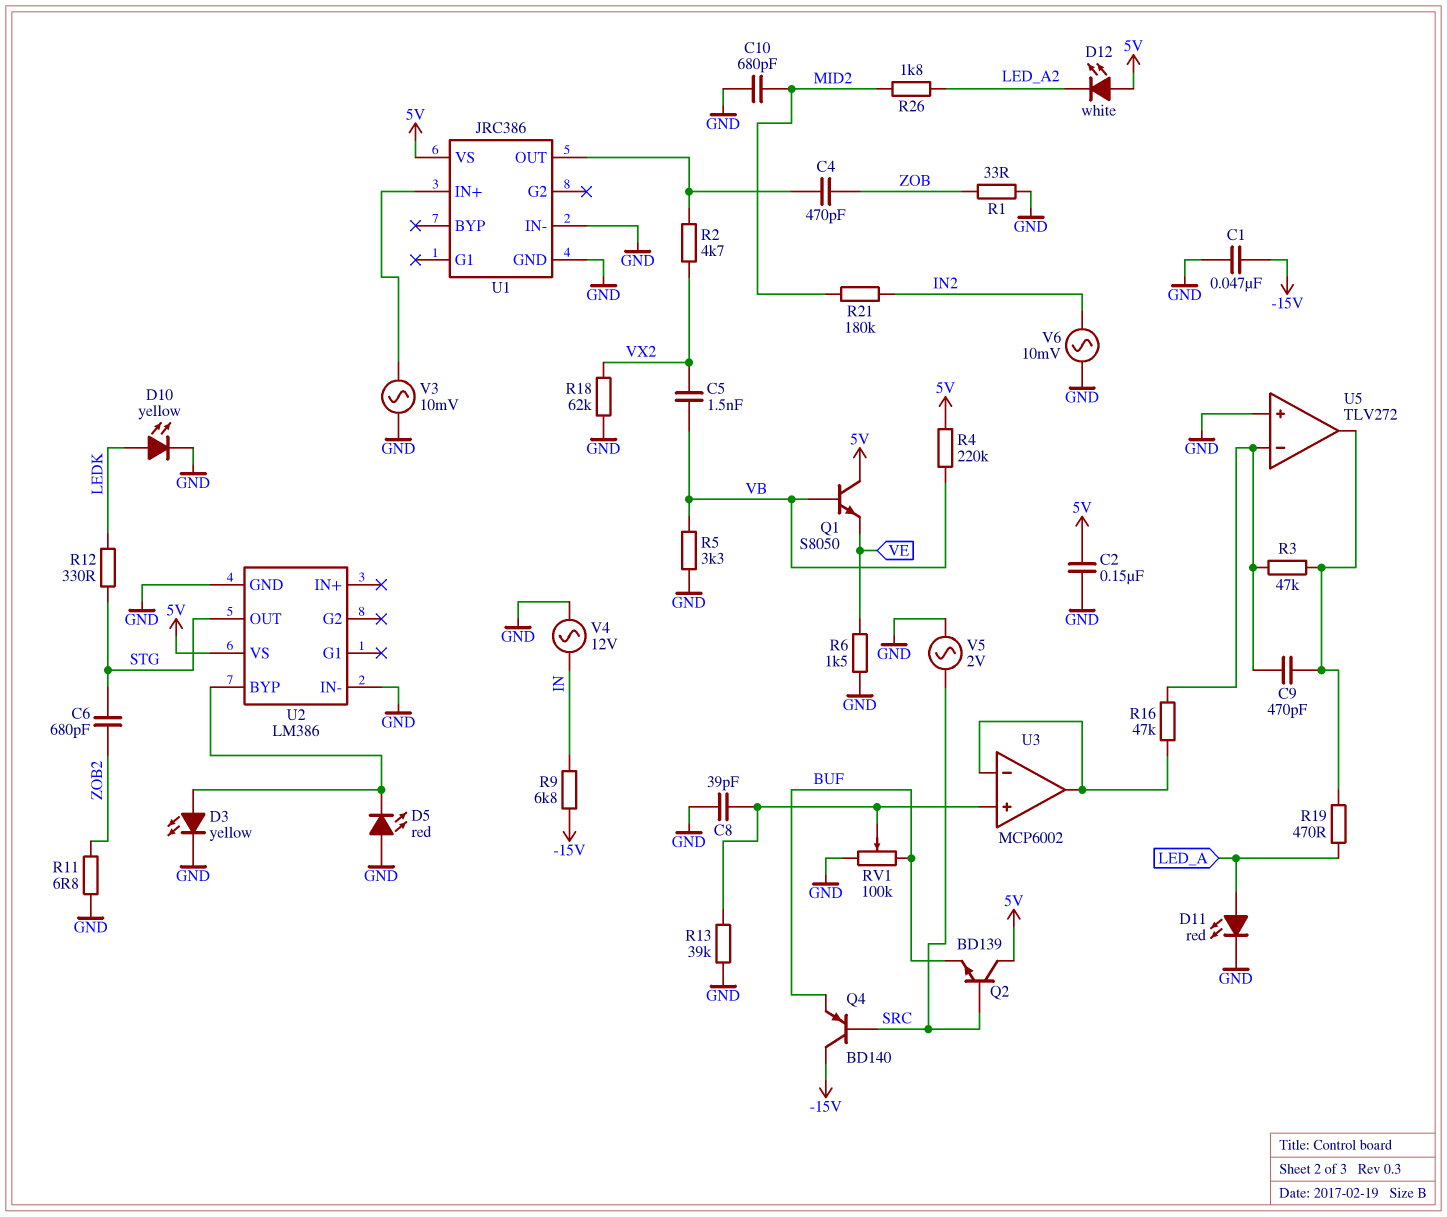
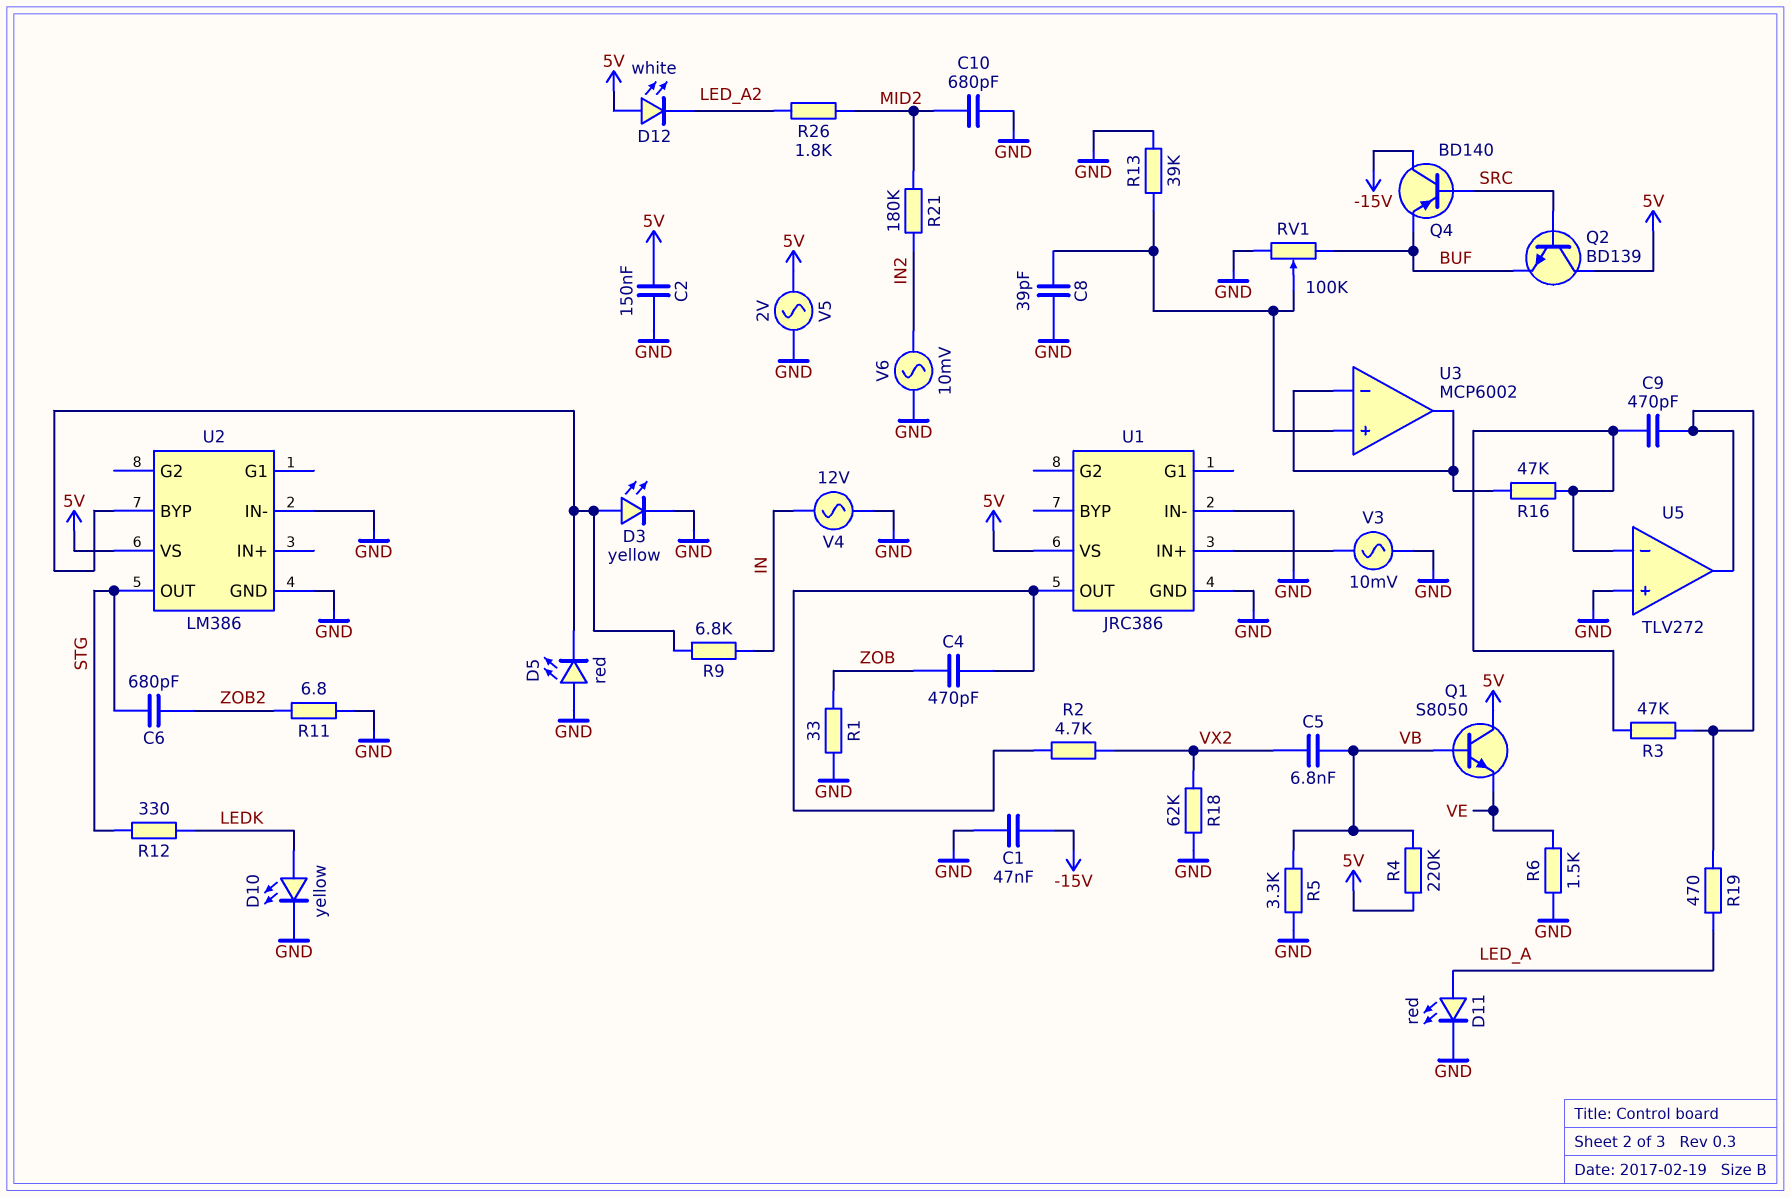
C5: 1.5nF (VB, VX2) -> 6.8nF (VB, VX2)
R9: 6.8k (-15V, IN) -> 6.8k (IN, U2/BYP)
V5: AC 2V (GND, SRC) -> AC 2V (5V, GND)

